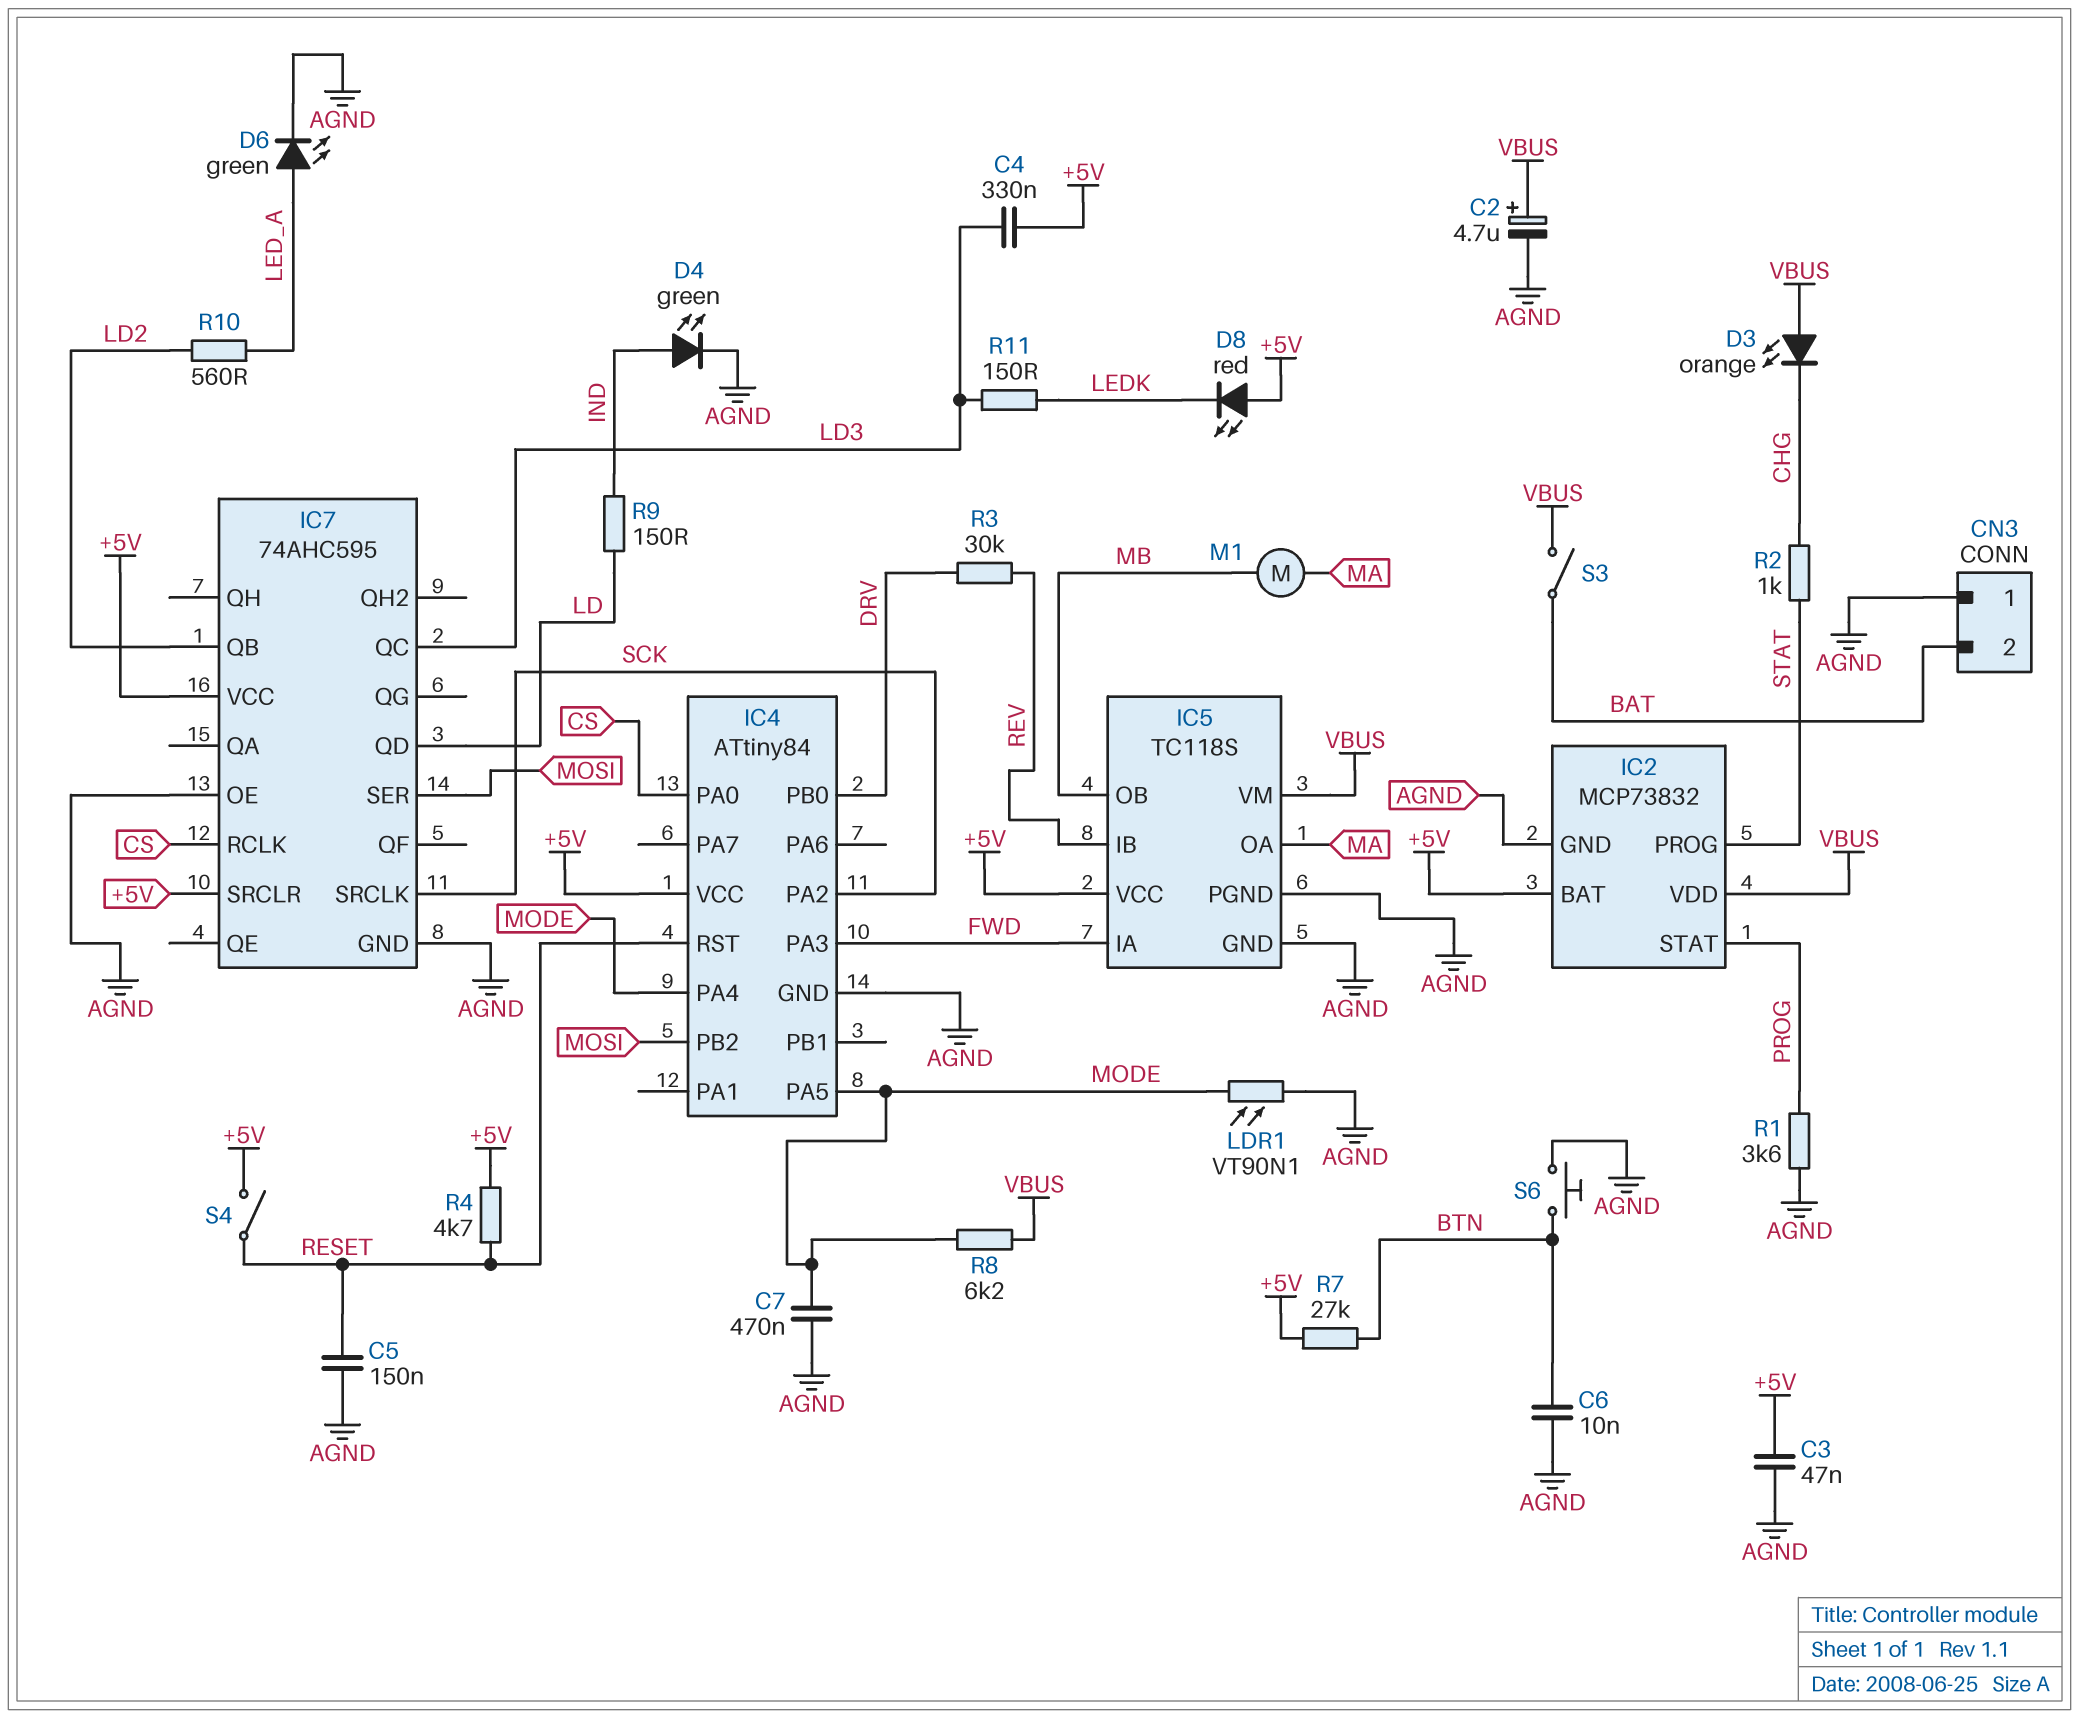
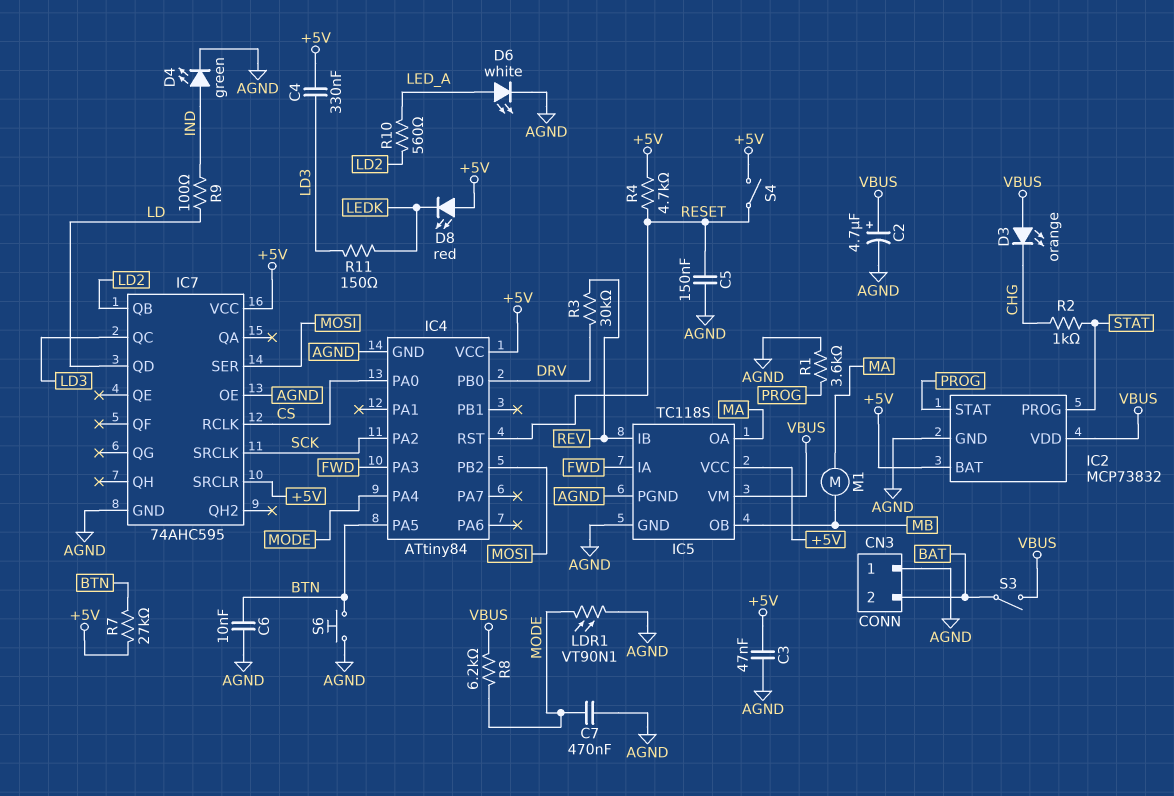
D6: LED green (A LED_A, K AGND) -> LED white (A LED_A, K AGND)
IC4 pin PA5: MODE -> BTN
R9: 150 (IND, LD) -> 100 (IND, LD)

